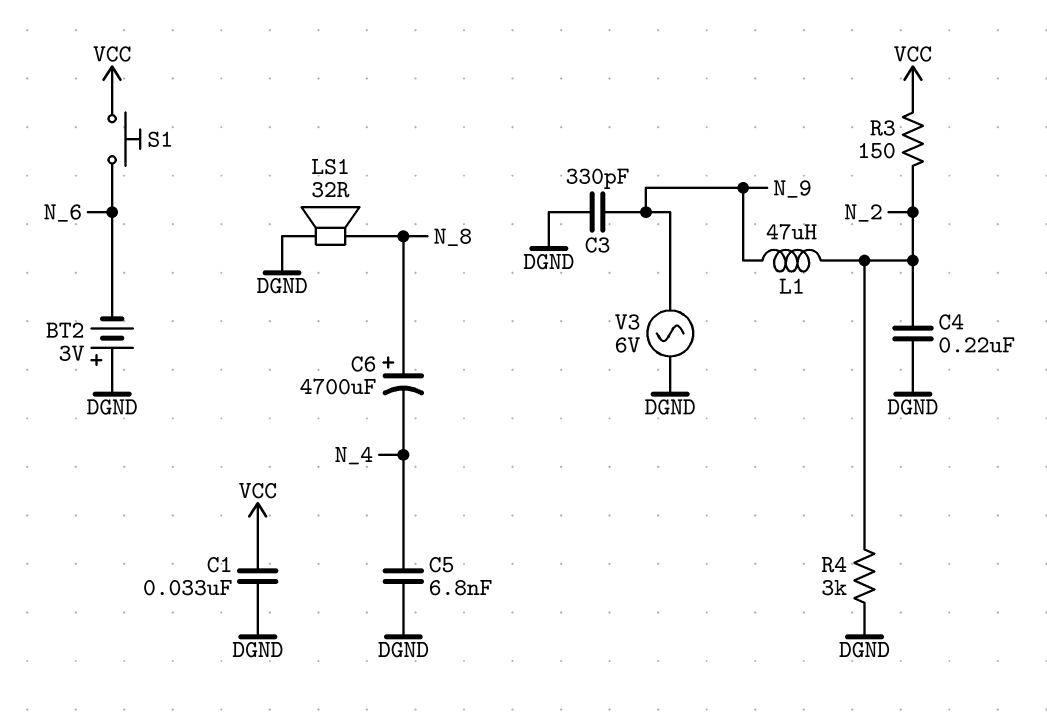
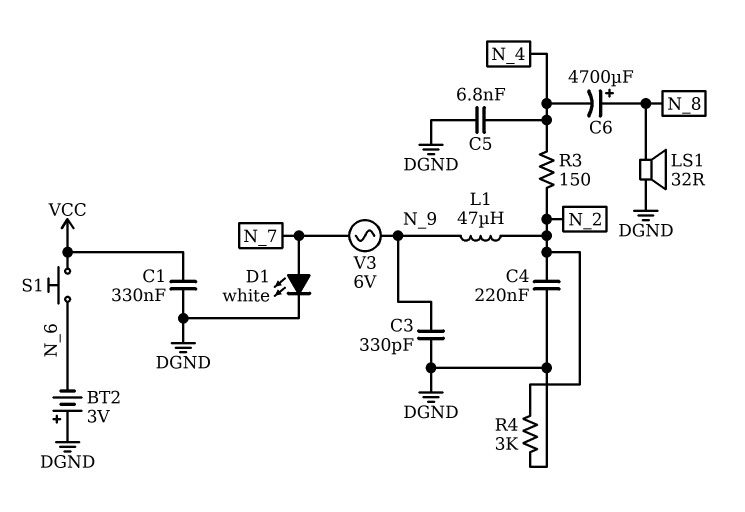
C1: 33nF (DGND, VCC) -> 330nF (DGND, VCC)
D1: none -> LED white (A N_7, K DGND)
R3: 150 (N_2, VCC) -> 150 (N_2, N_4)
V3: AC 6V (DGND, N_9) -> AC 6V (N_7, N_9)

